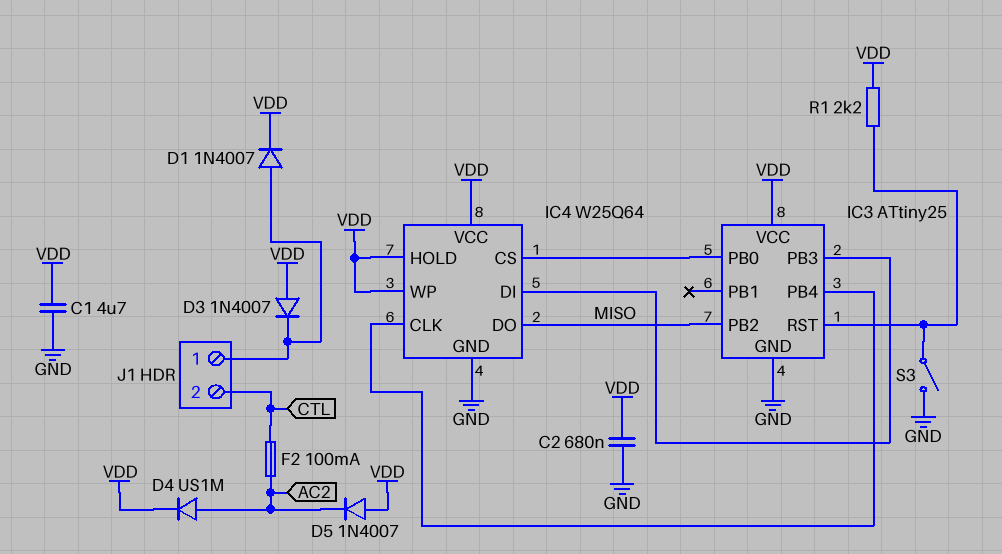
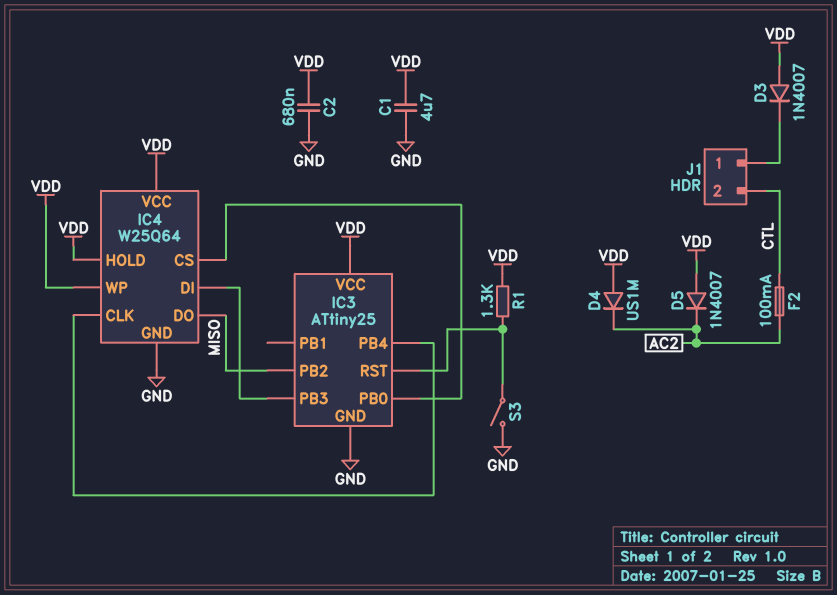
D1: diode 1N4007 (A J1/1, K VDD) -> none
D4: diode US1M (A AC2, K VDD) -> diode US1M (A VDD, K AC2)
R1: 2.2k (IC3/RST, VDD) -> 1.3k (IC3/RST, VDD)

